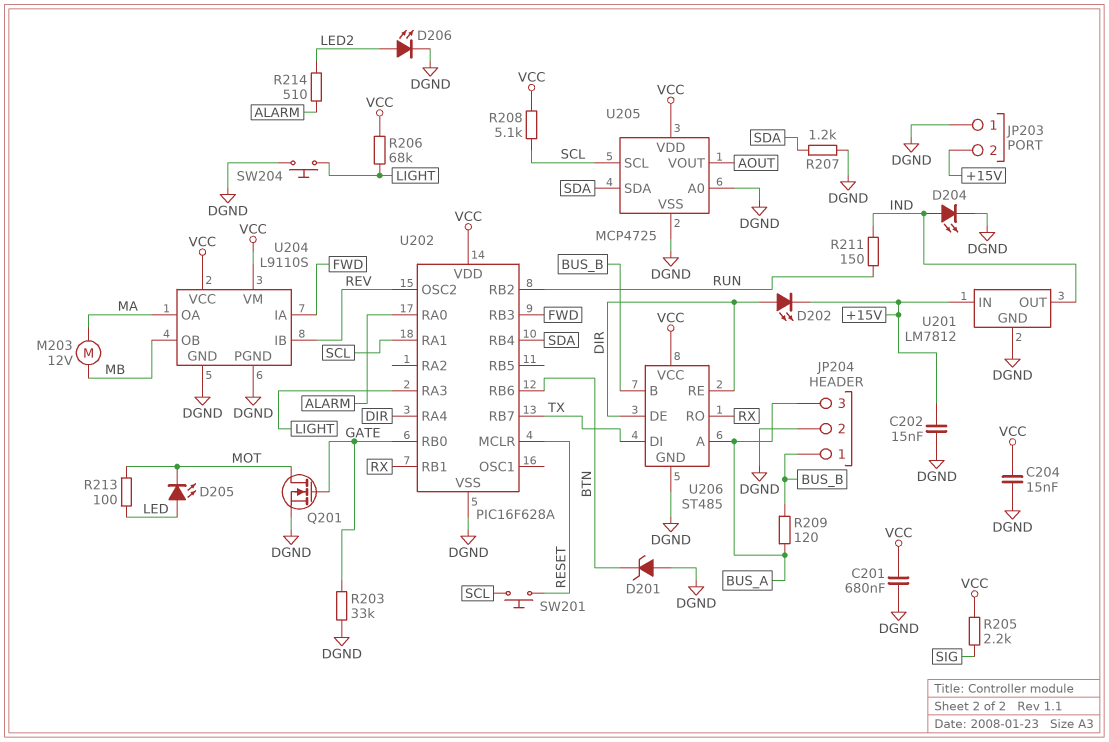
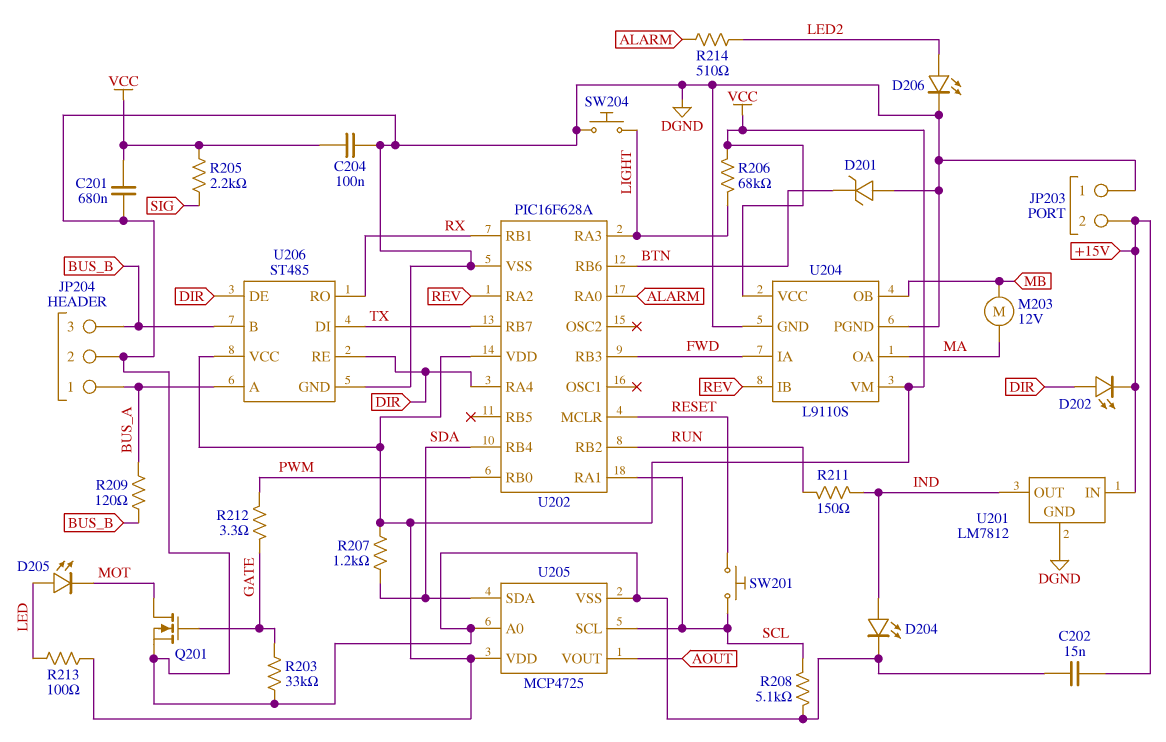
C204: 15nF (DGND, VCC) -> 100nF (DGND, VCC)
JP204 pin 1: BUS_B -> BUS_A
JP204 pin 3: BUS_A -> BUS_B
R207: 1.2k (DGND, SDA) -> 1.2k (SDA, VCC)
R208: 5.1k (SCL, VCC) -> 5.1k (DGND, SCL)
R212: none -> 3.3 (GATE, PWM)
R213: 100 (LED, MOT) -> 100 (LED, VCC)
U202 pin OSC2: REV -> none
U202 pin RA2: none -> REV
U202 pin RB0: GATE -> PWM

